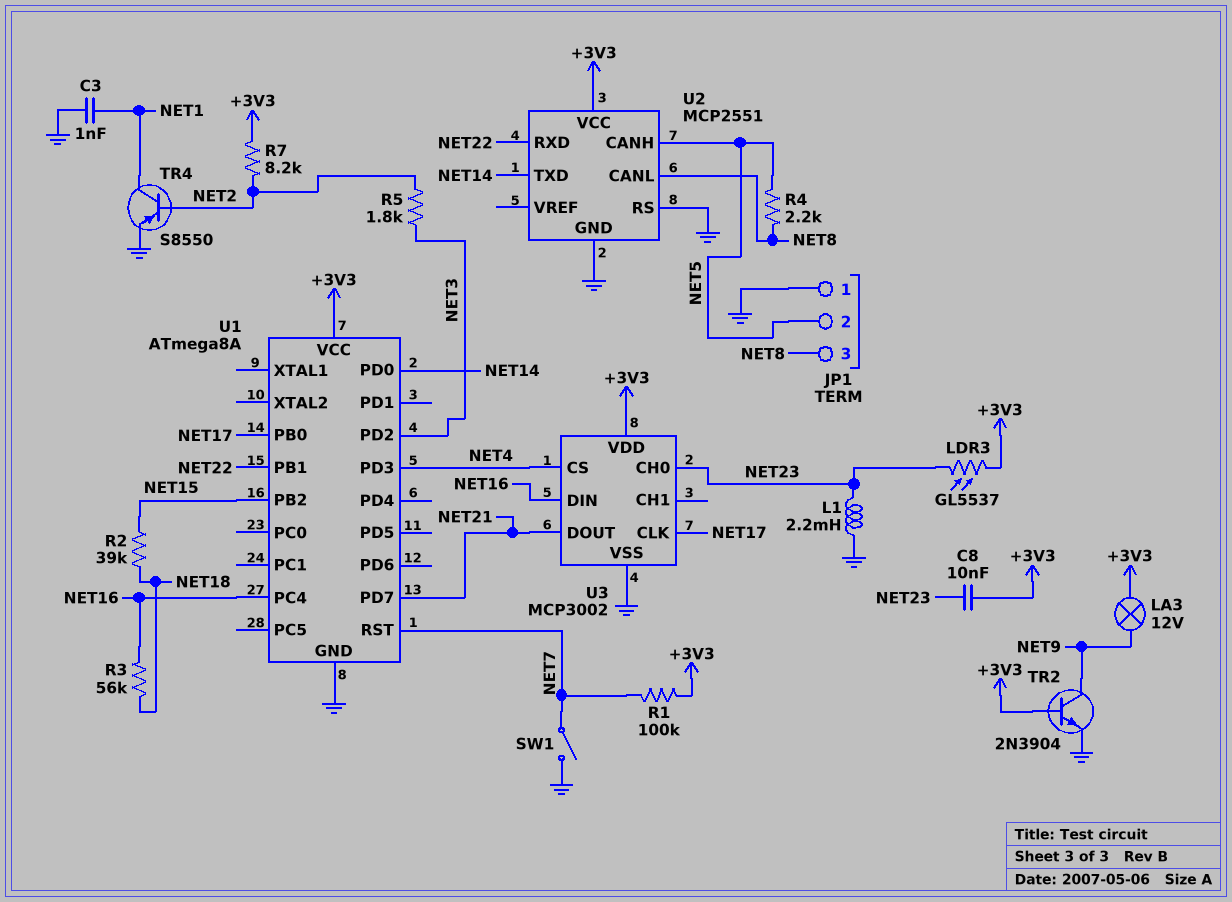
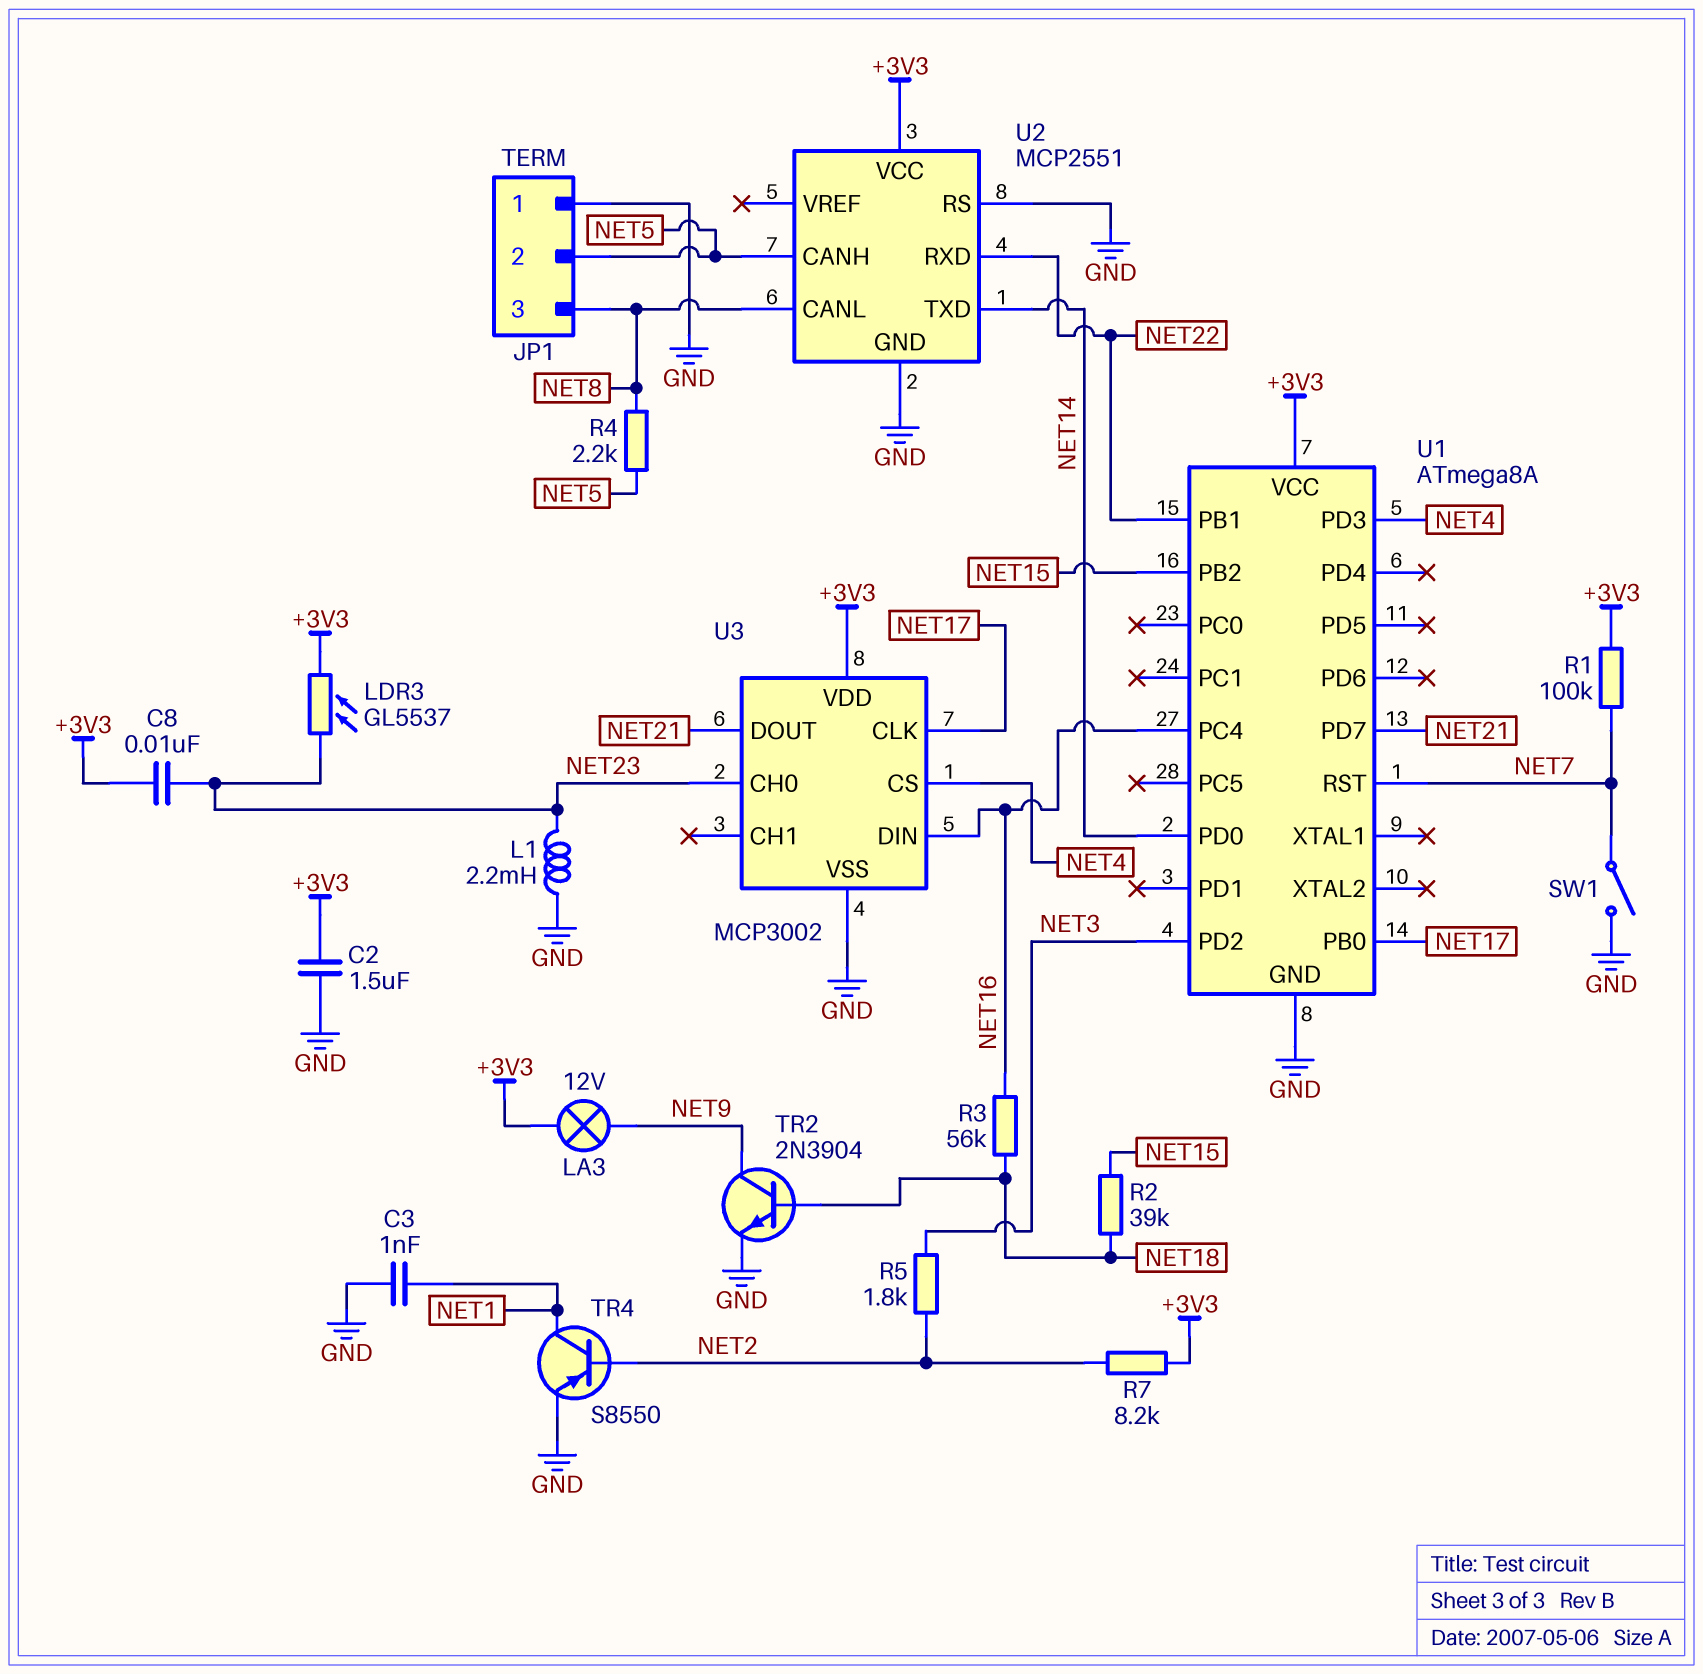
C2: none -> 1.5uF (+3V3, GND)
TR2: NPN 2N3904 (B +3V3, C NET9, E GND) -> NPN 2N3904 (B NET18, C NET9, E GND)

